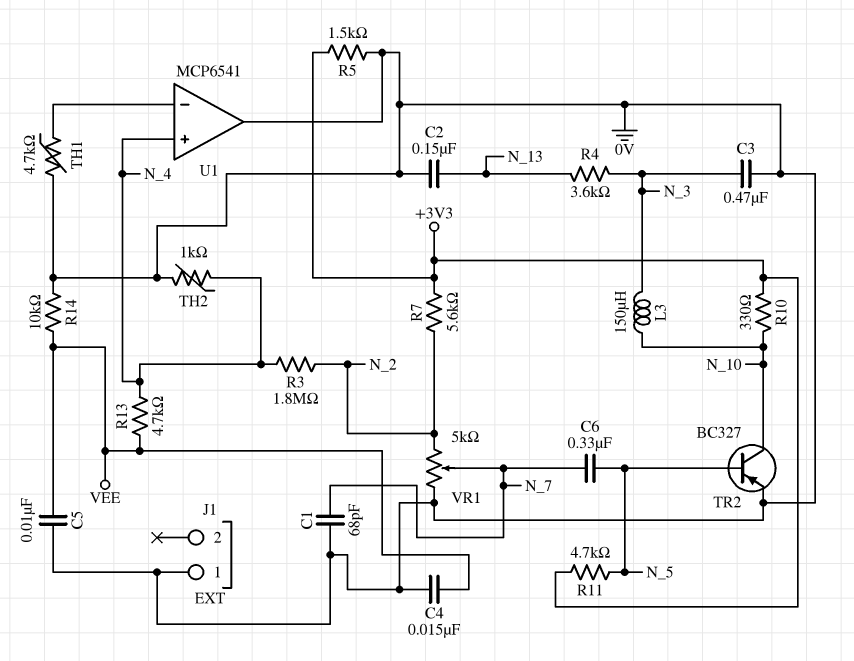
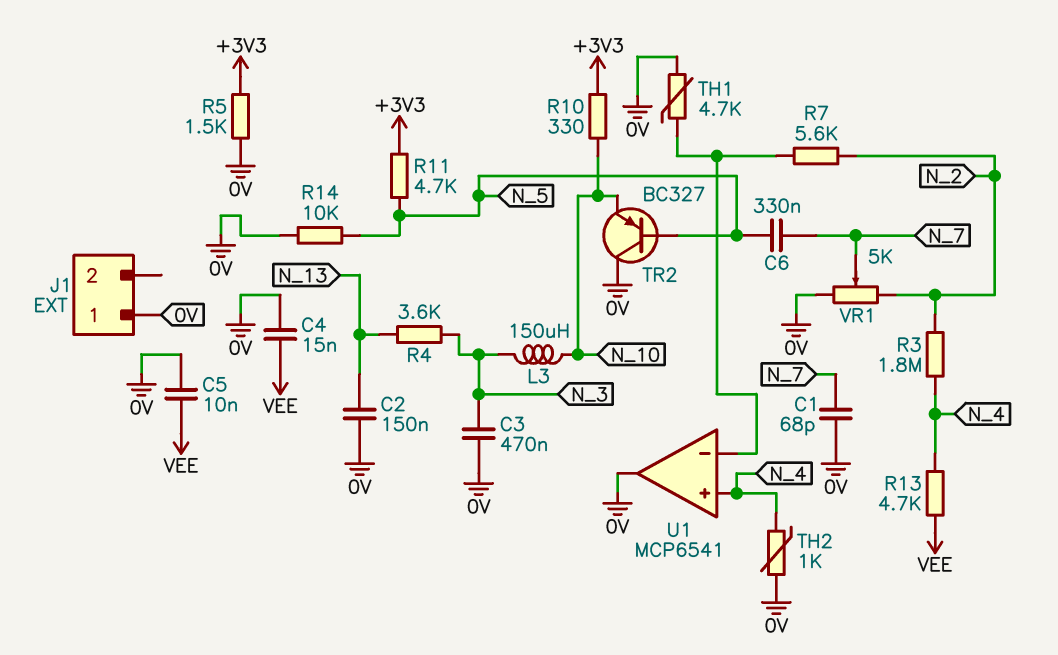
R7: 5.6k (+3V3, N_2) -> 5.6k (N_2, U1/in-)
R14: 10k (0V, VEE) -> 10k (0V, N_5)
TR2: PNP BC327 (B N_5, C N_10, E 0V) -> PNP BC327 (B N_5, C 0V, E N_10)

